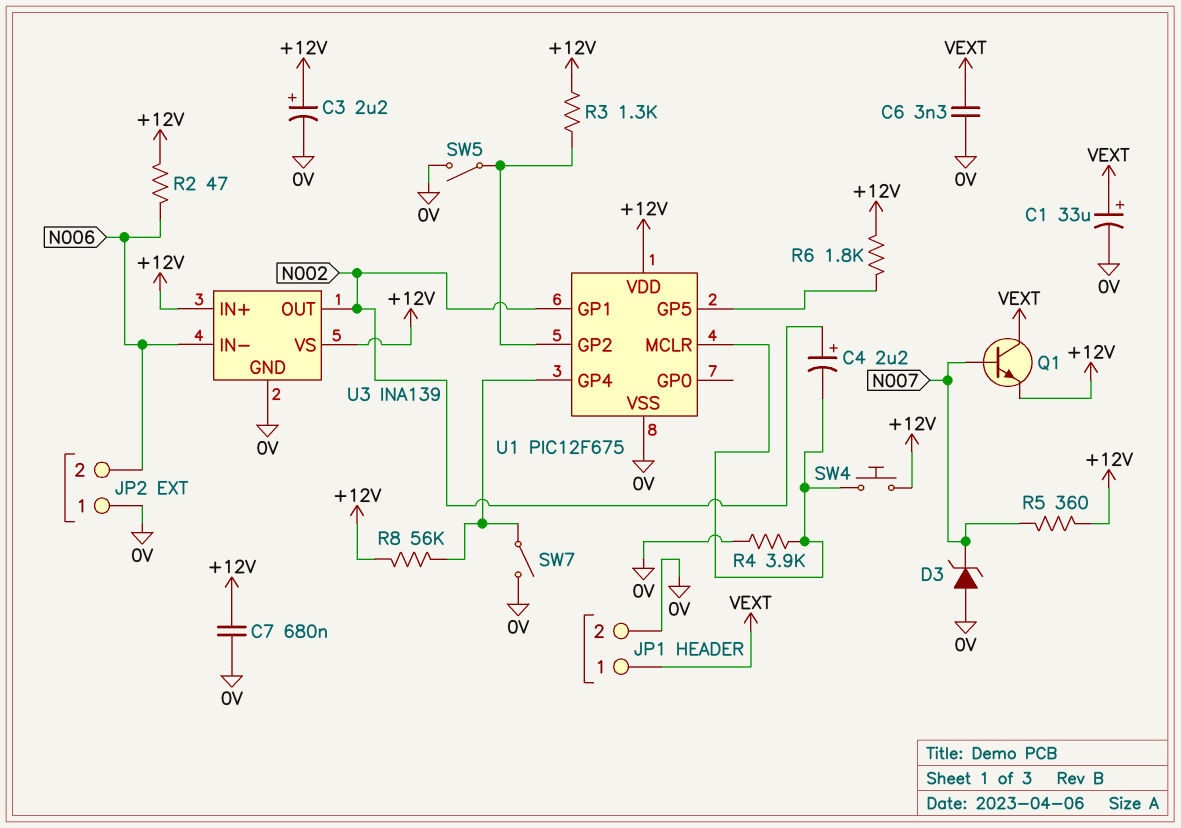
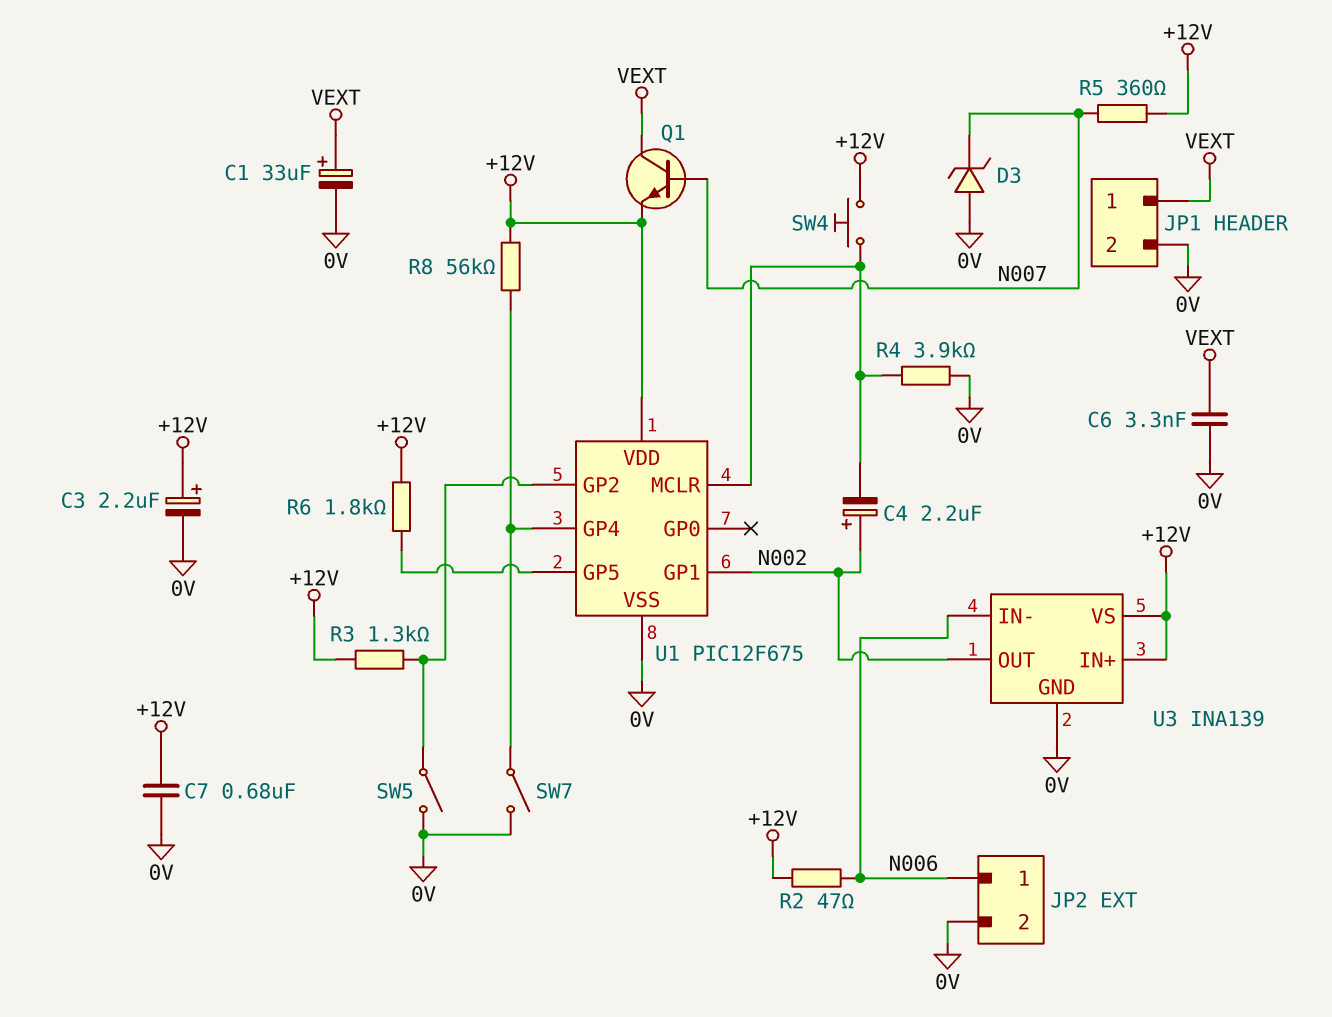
JP2 pin 1: 0V -> N006
JP2 pin 2: N006 -> 0V

